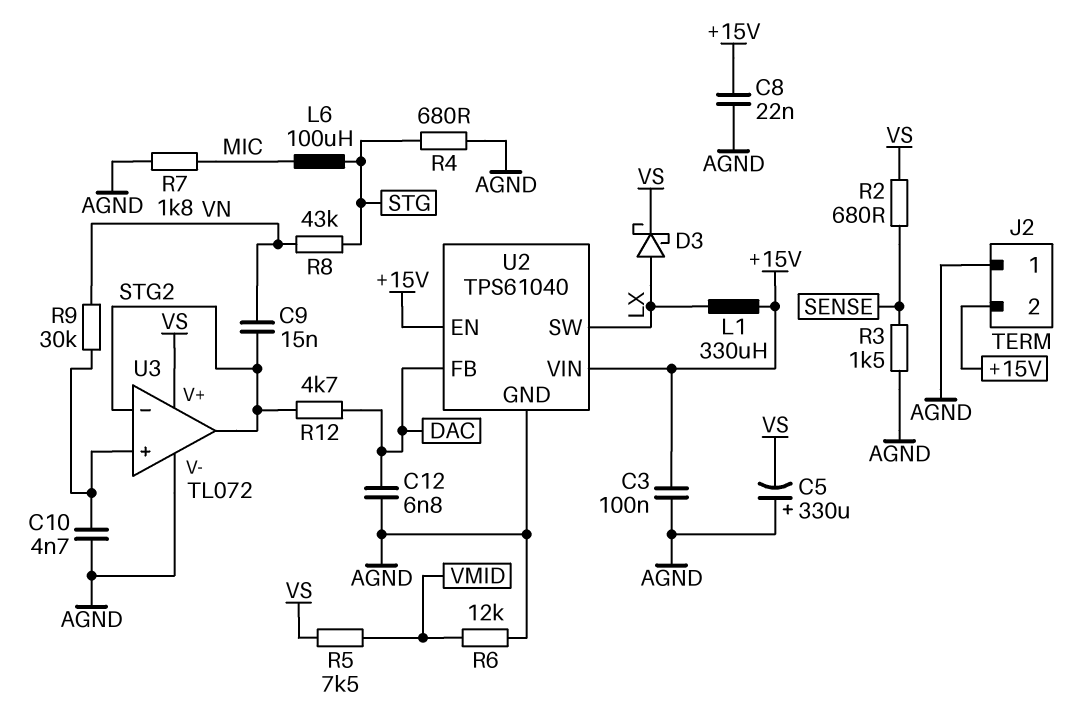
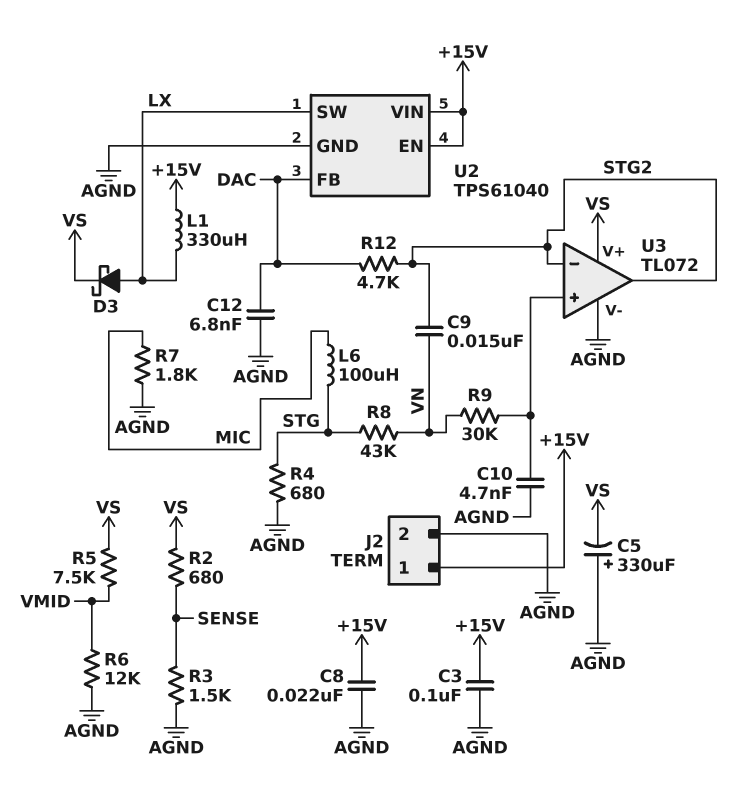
J2 pin 1: AGND -> +15V
J2 pin 2: +15V -> AGND

